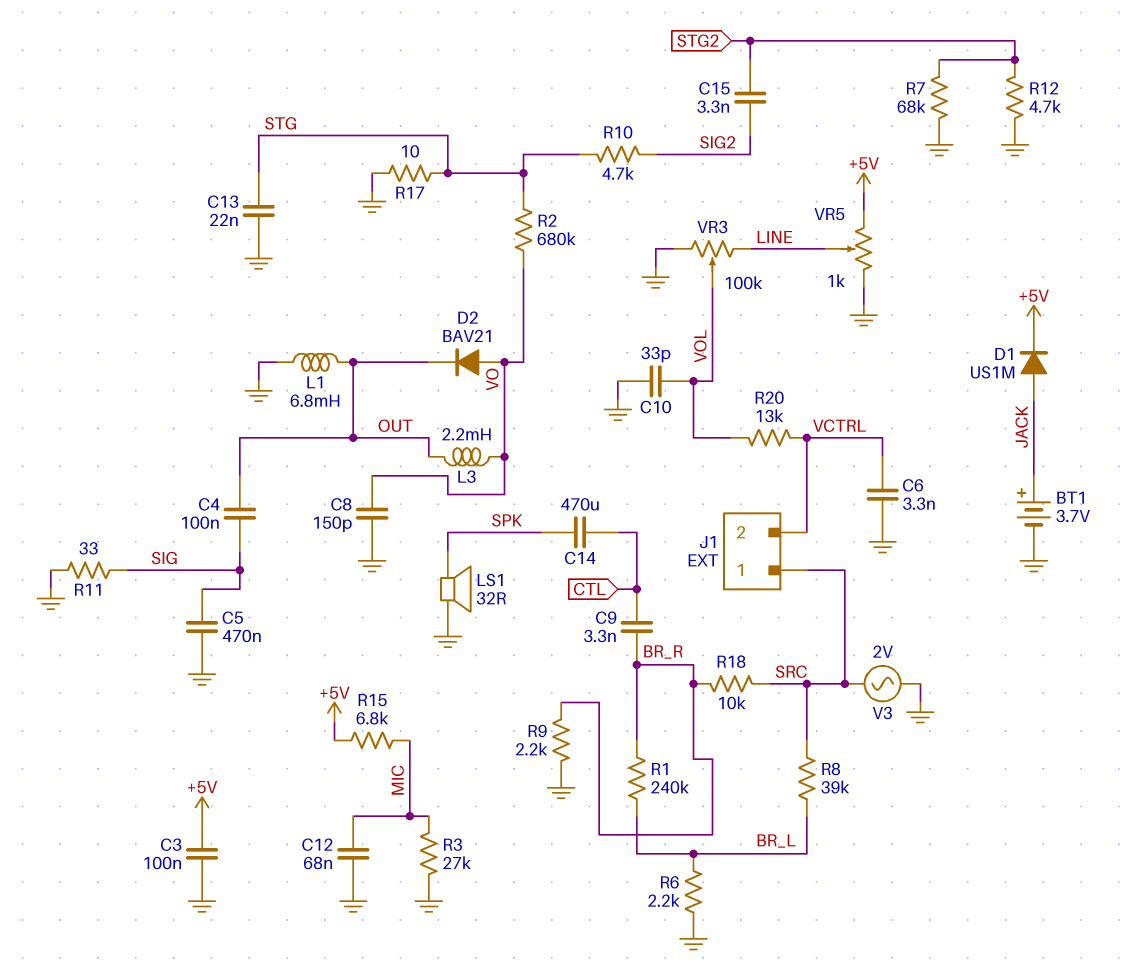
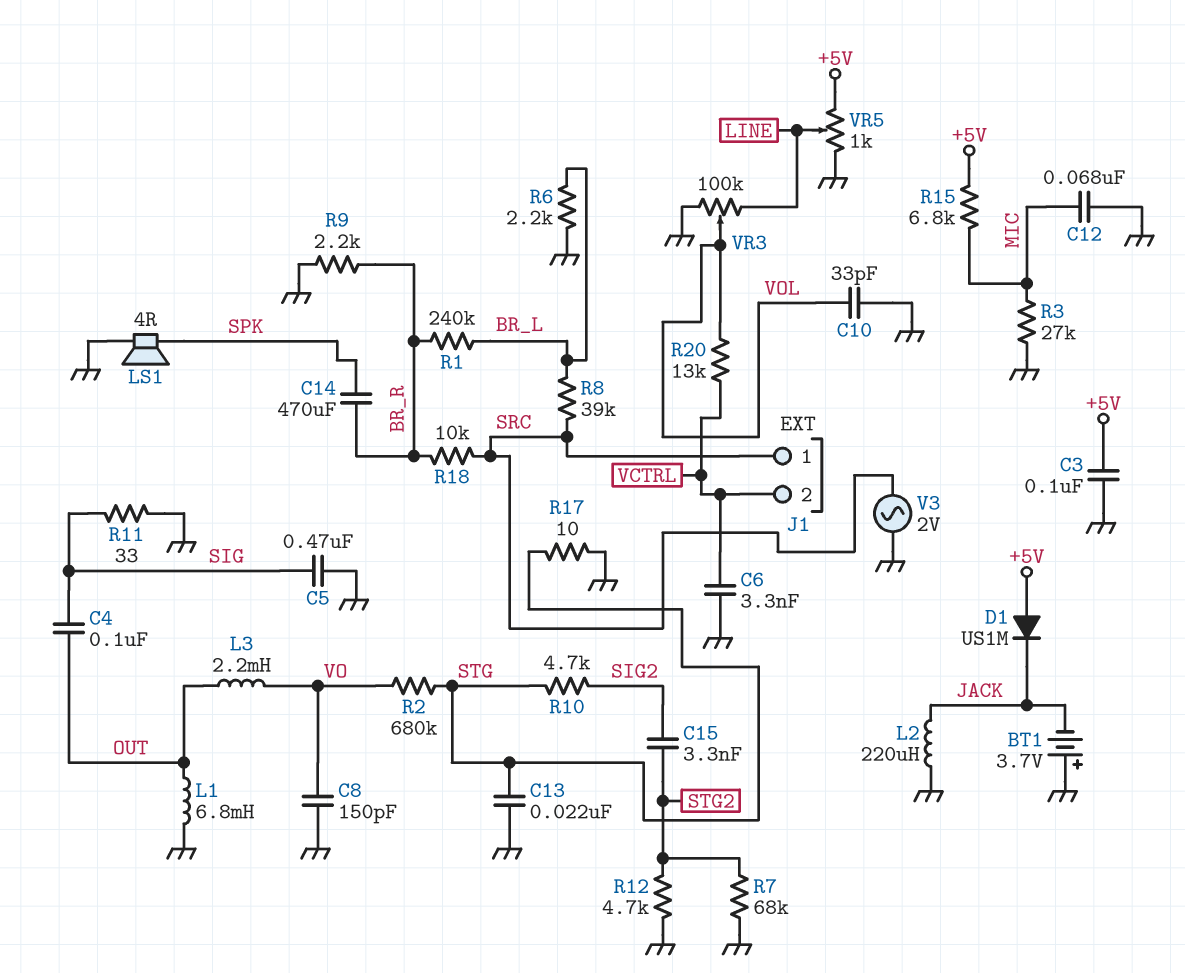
BT1: 3.7V (plus JACK, minus GND) -> 3.7V (plus GND, minus JACK)
C9: 3.3nF (BR_R, CTL) -> none
C14: 470uF (CTL, SPK) -> 470uF (BR_R, SPK)
D1: diode US1M (A JACK, K +5V) -> diode US1M (A +5V, K JACK)
D2: diode BAV21 (A VO, K OUT) -> none
L2: none -> 220uH (GND, JACK)
LS1: speaker 32R (GND, SPK) -> speaker 4R (GND, SPK)

